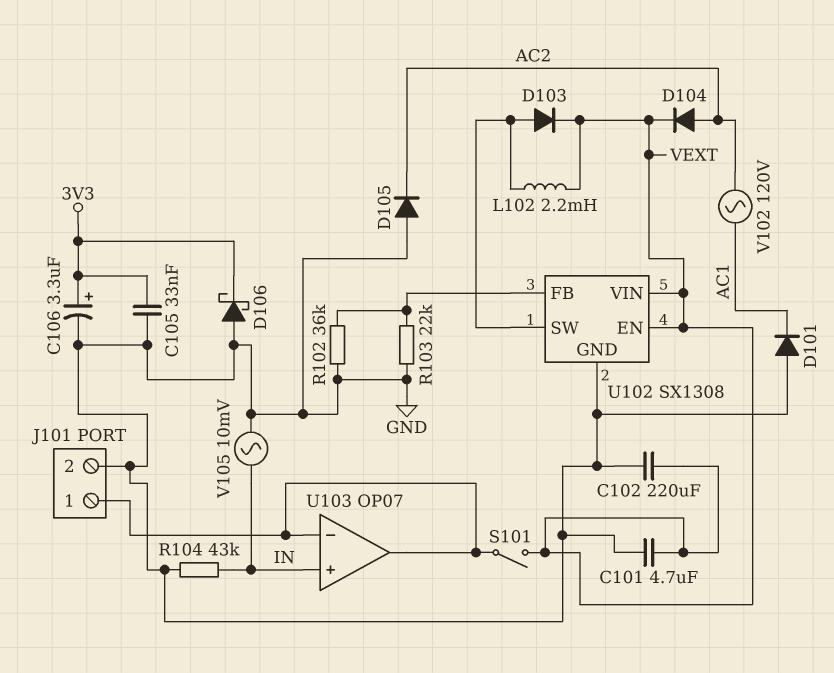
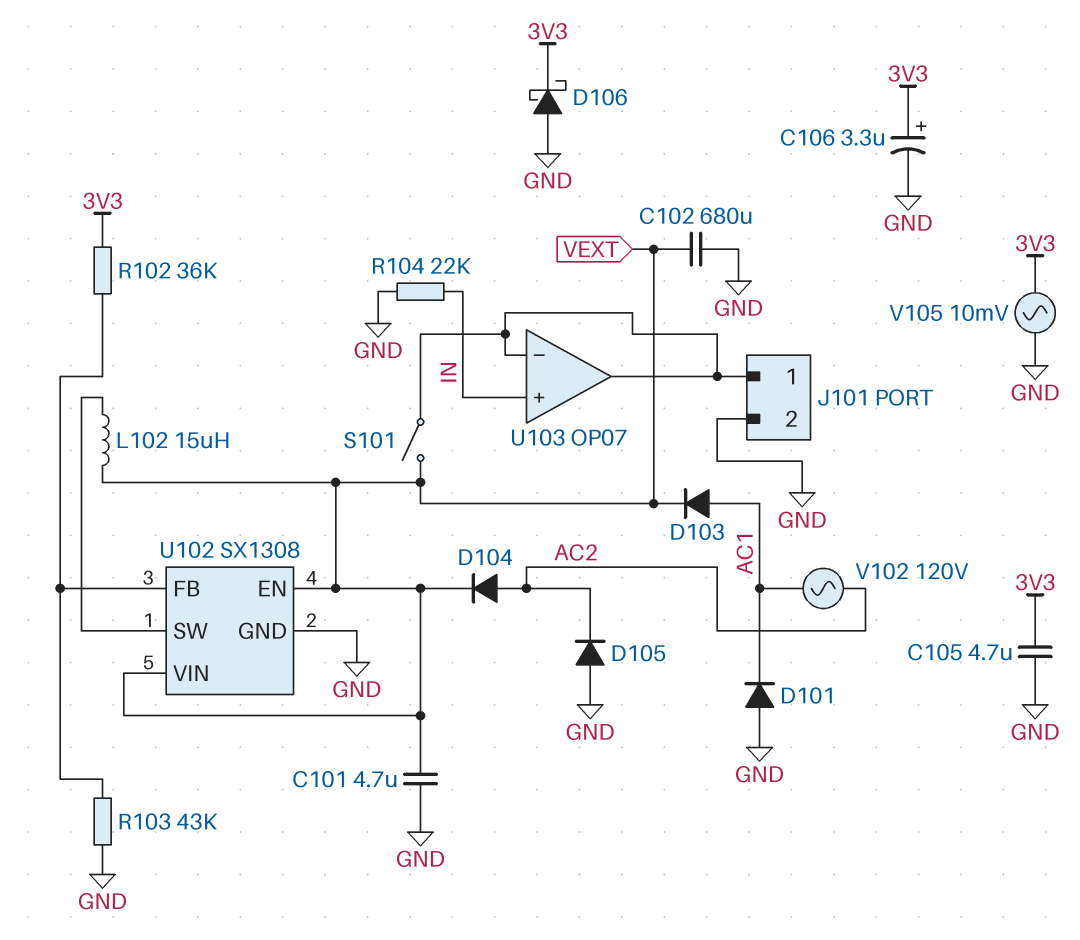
C102: 220uF (GND, VEXT) -> 680uF (GND, VEXT)
C105: 33nF (3V3, GND) -> 4.7uF (3V3, GND)
D103: diode (A U102/SW, K VEXT) -> diode (A AC1, K VEXT)
L102: 2.2mH (U102/SW, VEXT) -> 15uH (U102/SW, VEXT)
R102: 36k (GND, U102/FB) -> 36k (3V3, U102/FB)
R103: 22k (GND, U102/FB) -> 43k (GND, U102/FB)
R104: 43k (GND, IN) -> 22k (GND, IN)
V105: AC 10mV (GND, IN) -> AC 10mV (3V3, GND)

